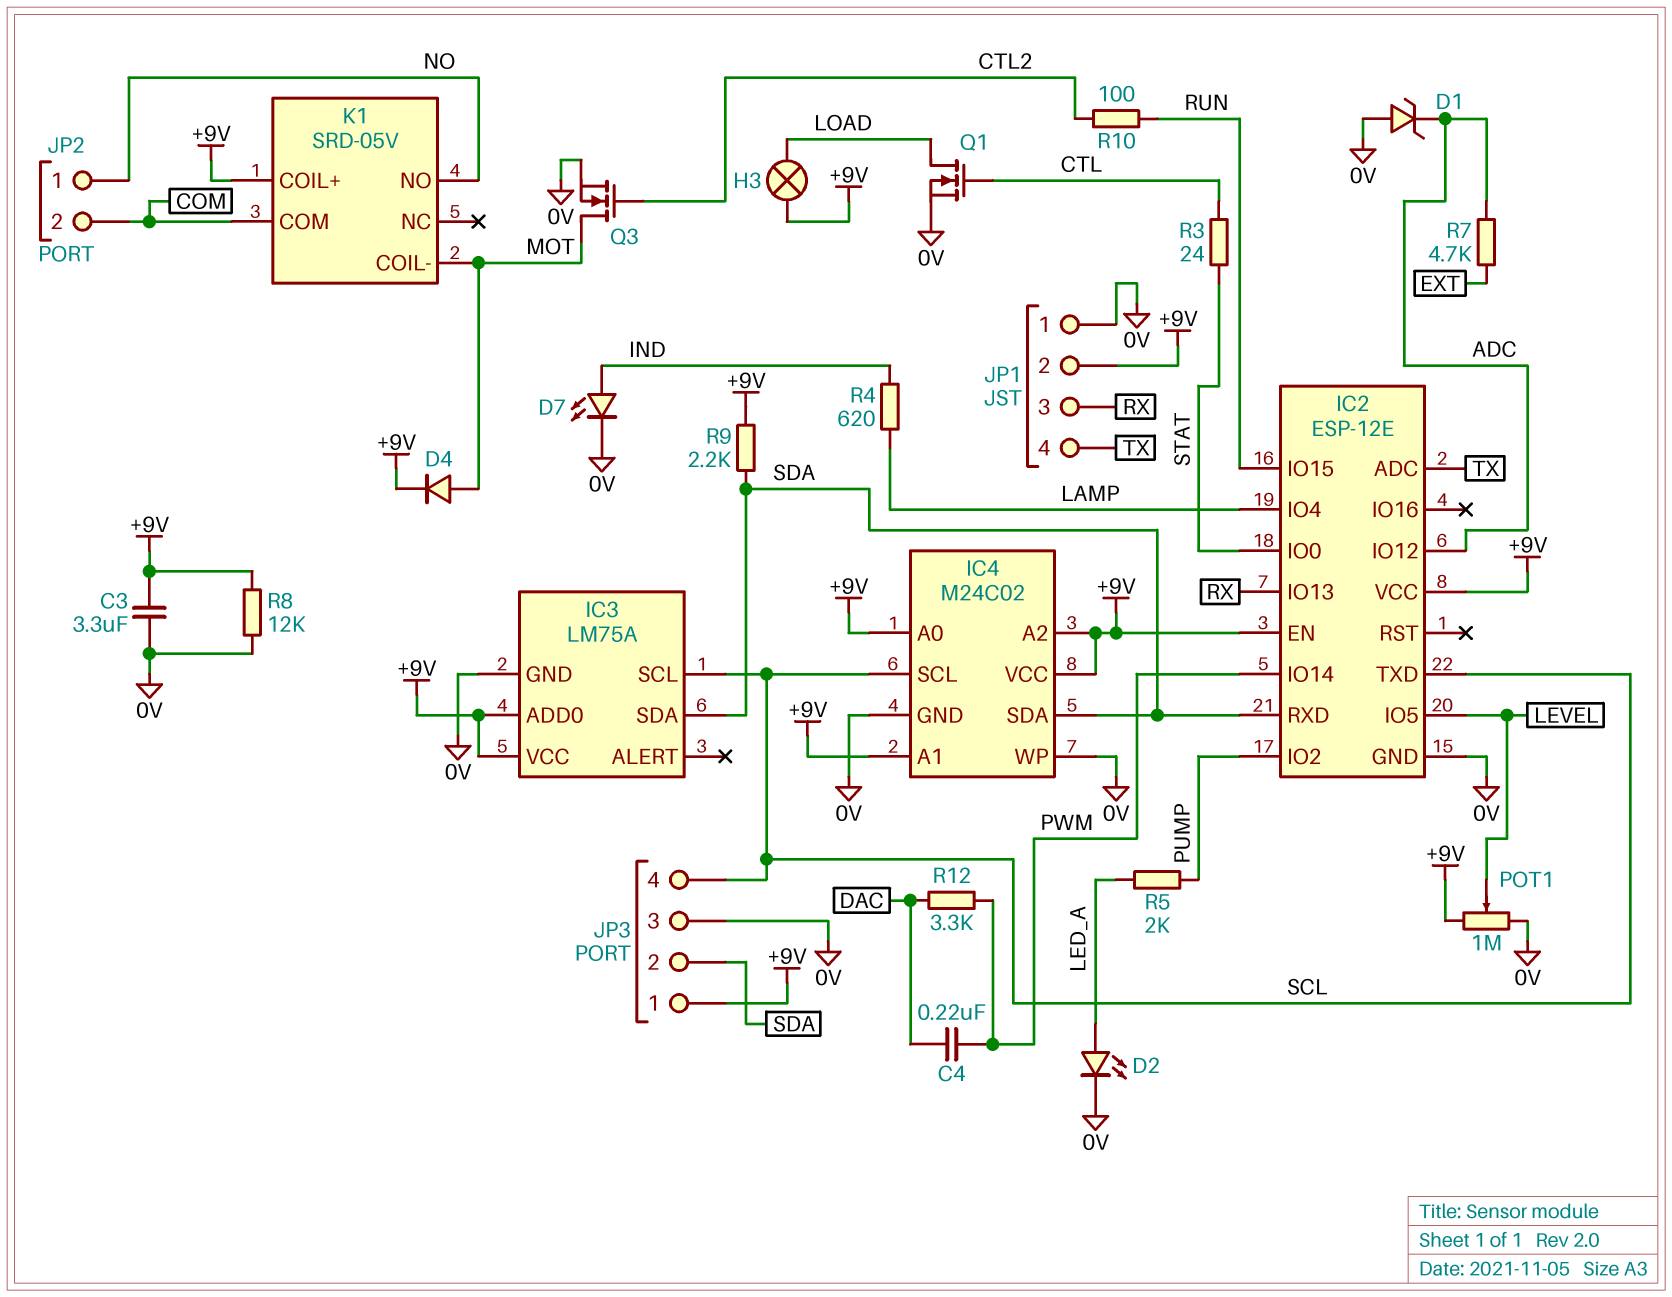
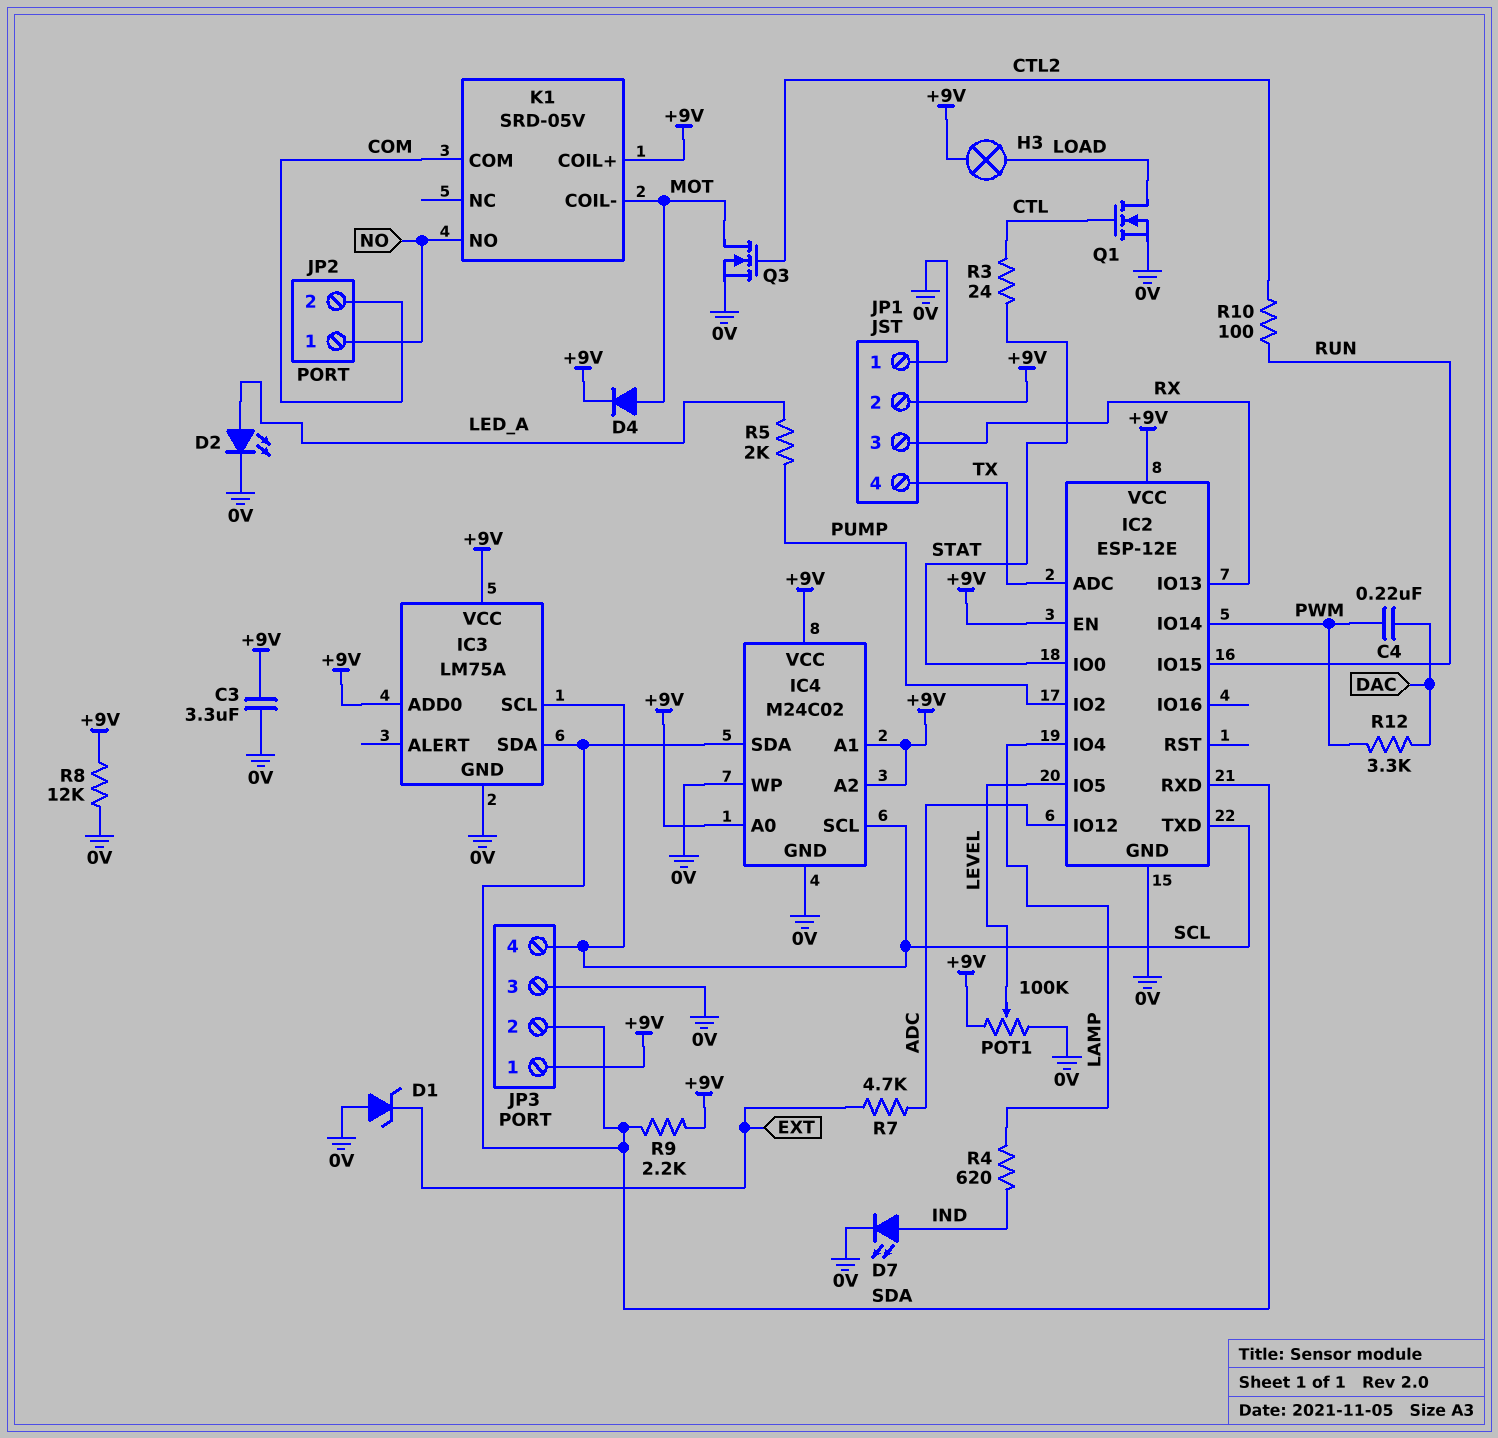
D1: zener (A 0V, K ADC) -> zener (A 0V, K EXT)
POT1: 1M (+9V, 0V, wiper LEVEL) -> 100k (+9V, 0V, wiper LEVEL)

